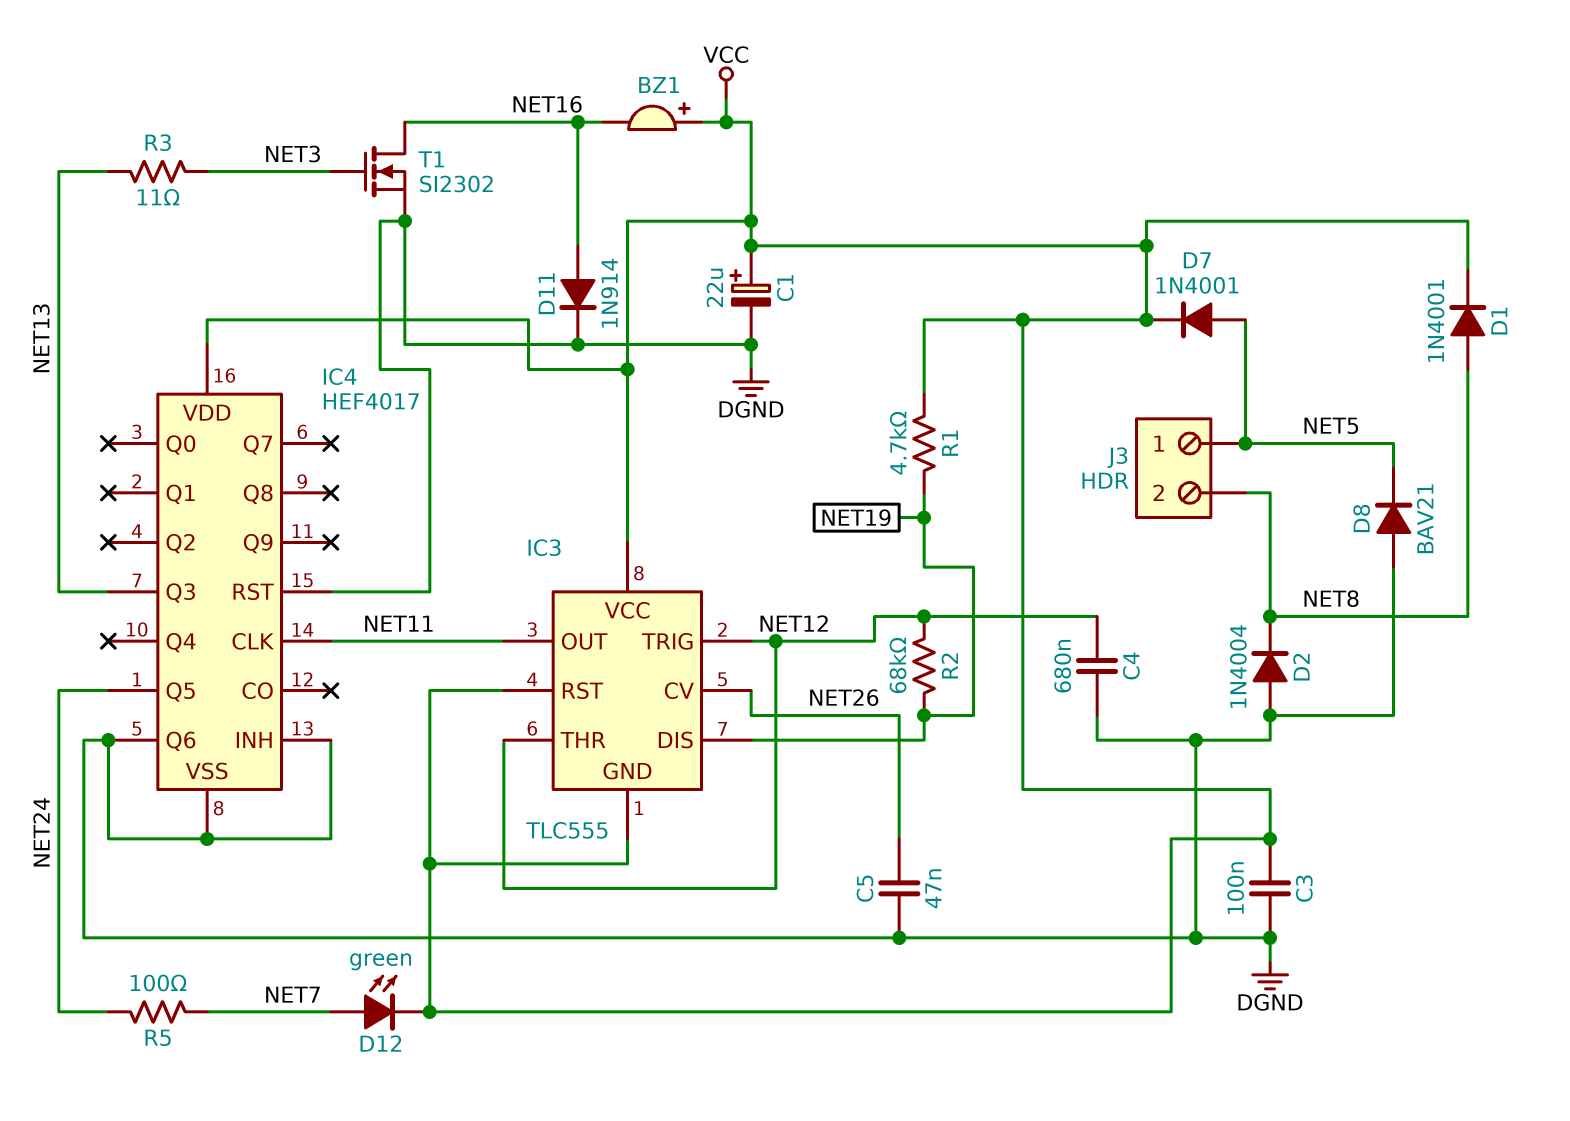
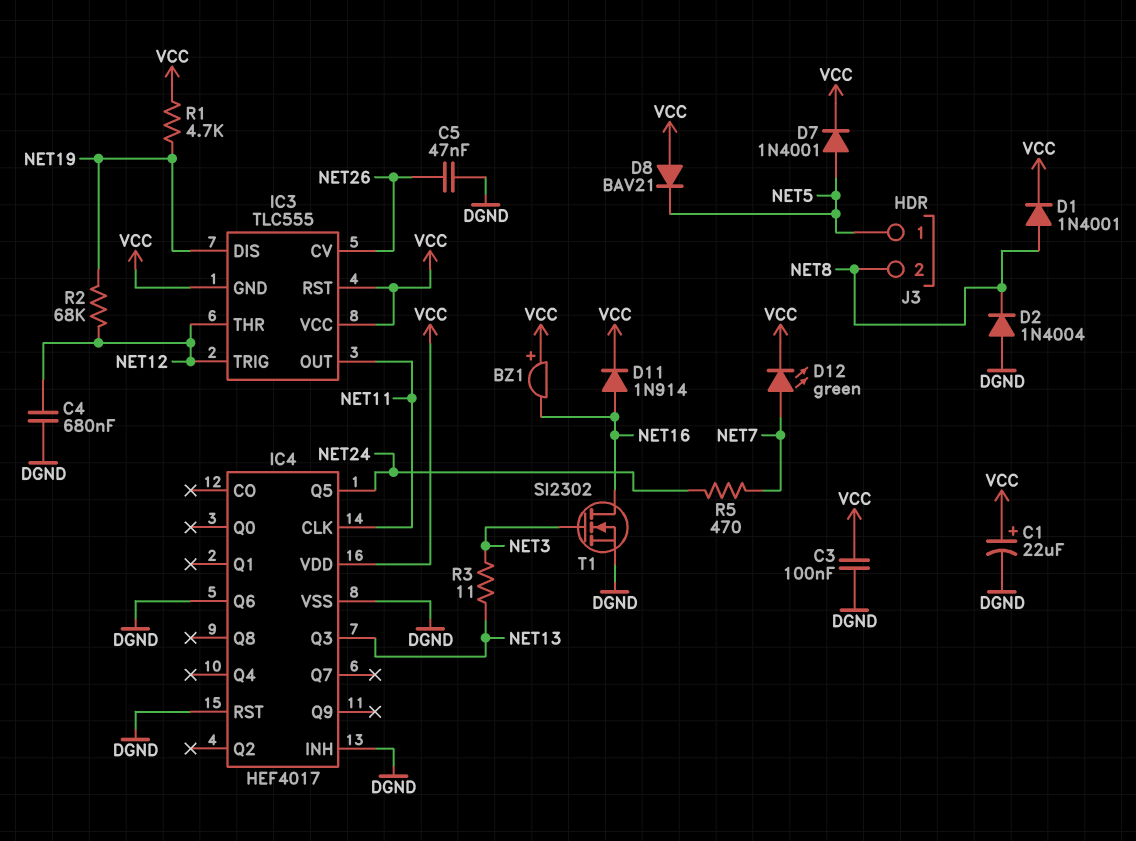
D8: diode BAV21 (A DGND, K NET5) -> diode BAV21 (A VCC, K NET5)
D11: diode 1N914 (A NET16, K DGND) -> diode 1N914 (A NET16, K VCC)
R5: 100 (NET7, NET24) -> 470 (NET7, NET24)

